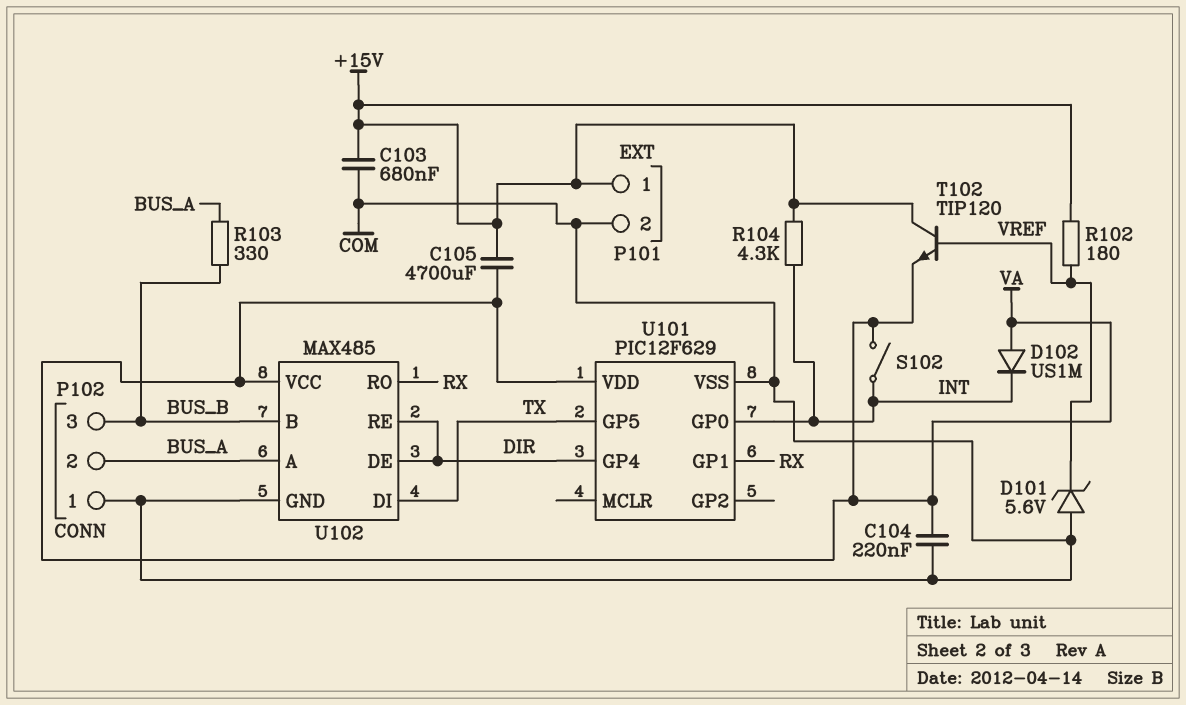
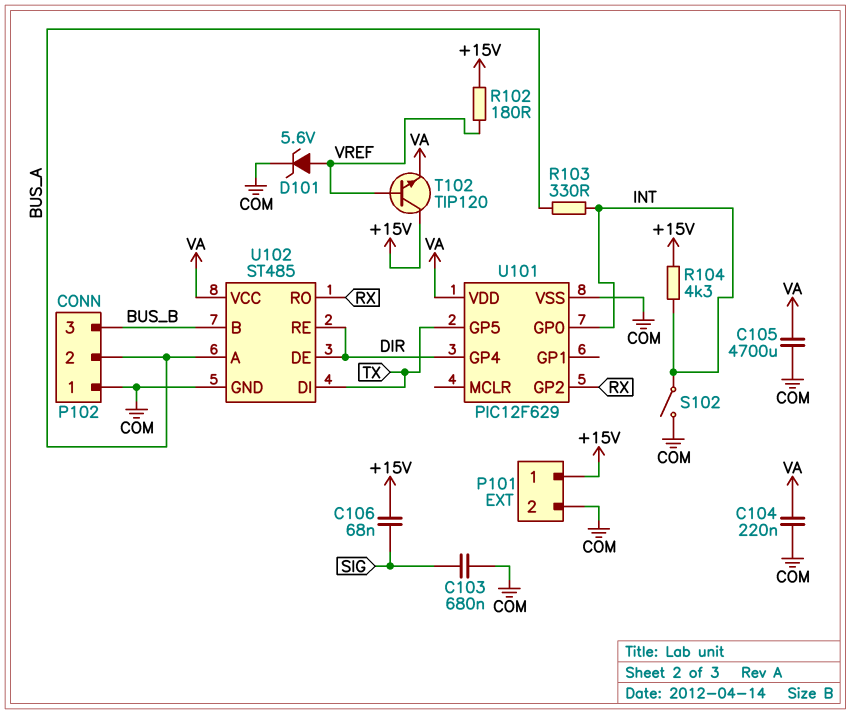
C103: 680nF (+15V, COM) -> 680nF (COM, SIG)
C105: 4700uF (+15V, VA) -> 4700uF (COM, VA)
C106: none -> 68nF (+15V, SIG)
D101: zener 5.6V (A COM, K VREF) -> zener 5.6V (A VREF, K COM)
D102: diode US1M (A VA, K INT) -> none
R103: 330 (BUS_A, BUS_B) -> 330 (BUS_A, INT)
S102: switch (INT, VA) -> switch (COM, INT)
U101 pin GP1: RX -> none
U101 pin GP2: none -> RX
U102: MAX485 -> ST485

